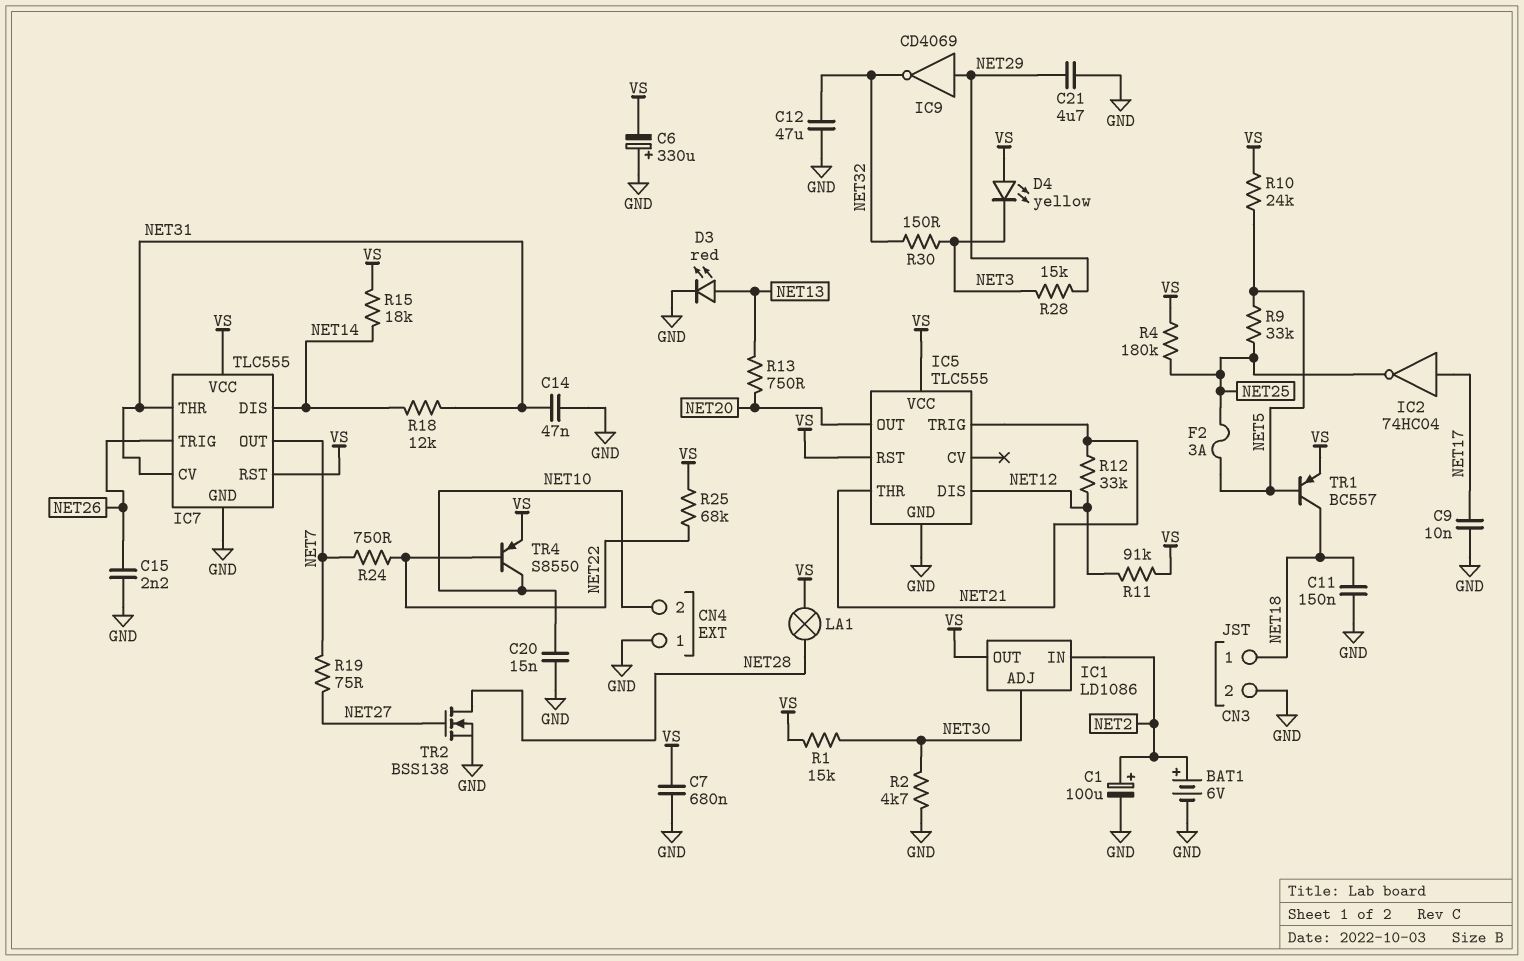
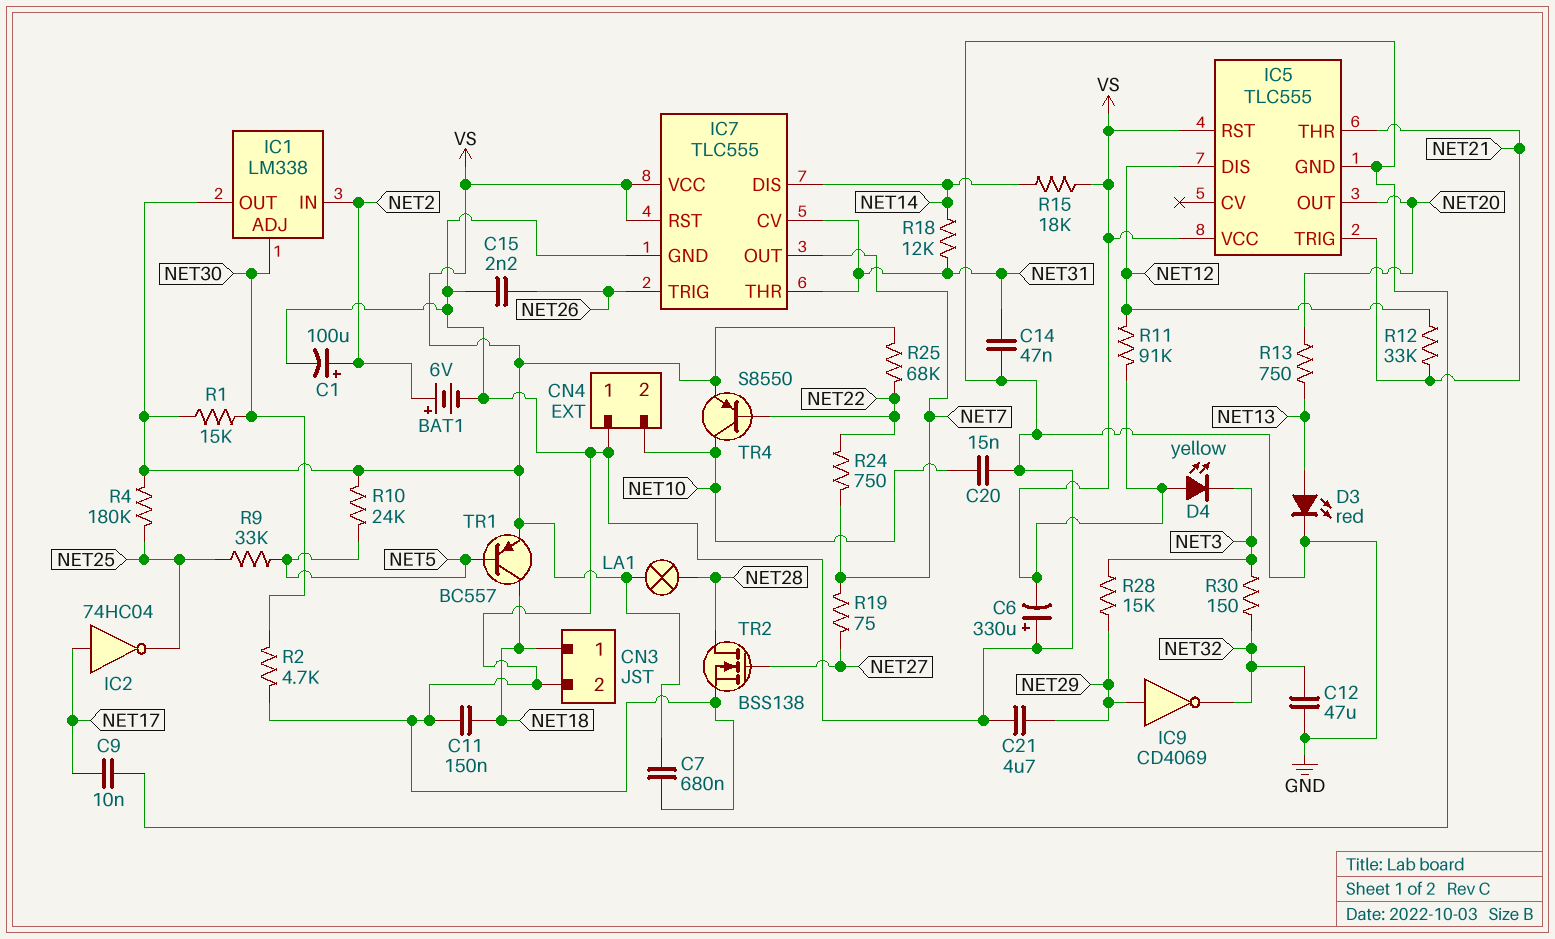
F2: 3A (NET5, NET25) -> none
IC1: LD1086 -> LM338

